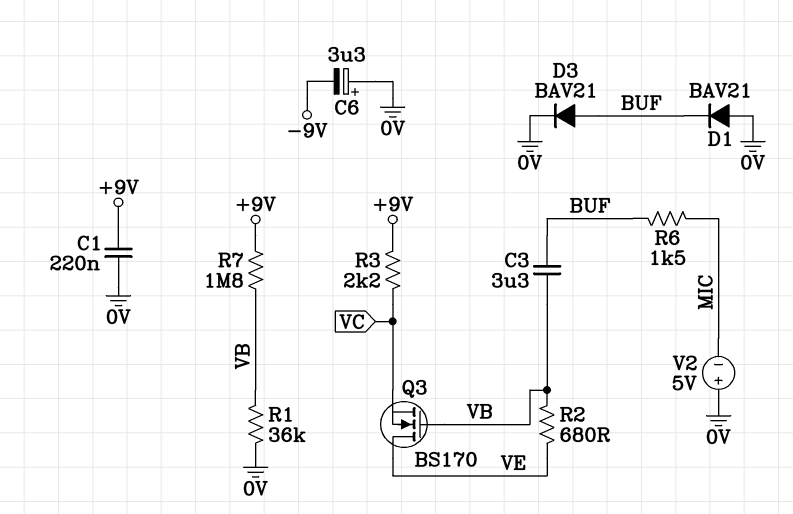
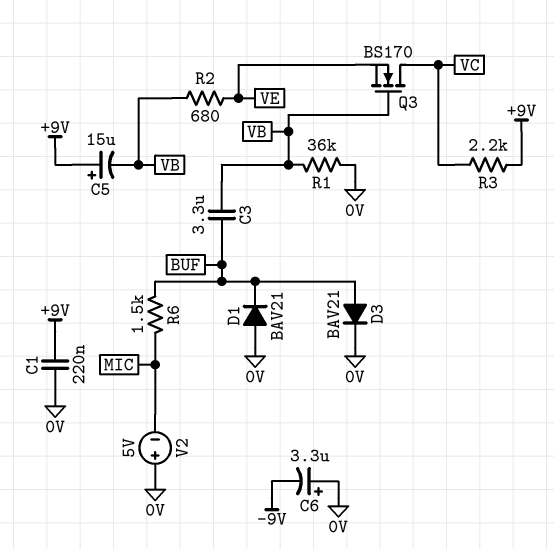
C5: none -> 15uF (plus +9V, minus VB)
Q3: NMOS BS170 (G VB, D VE, S VC) -> NMOS BS170 (G VB, D VC, S VE)
R7: 1.8M (+9V, VB) -> none

